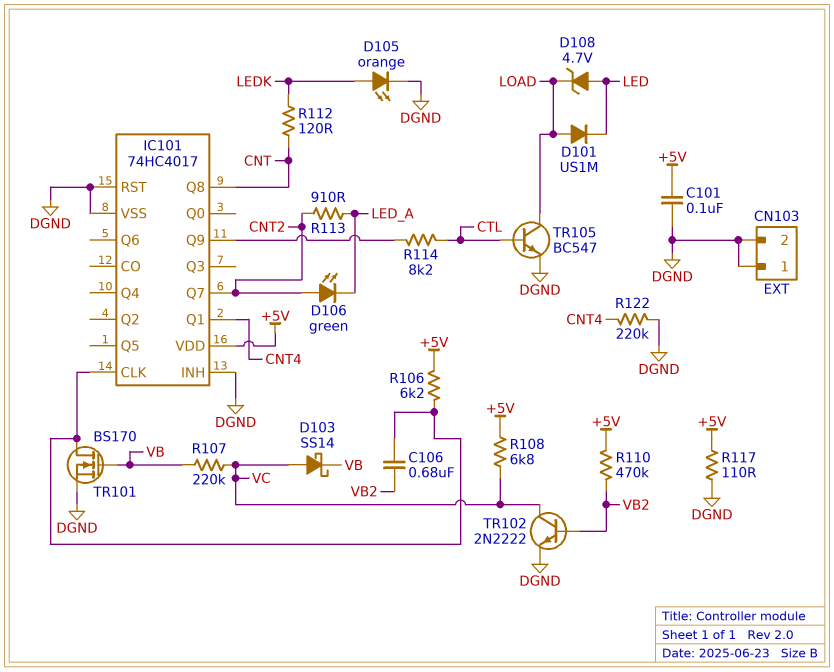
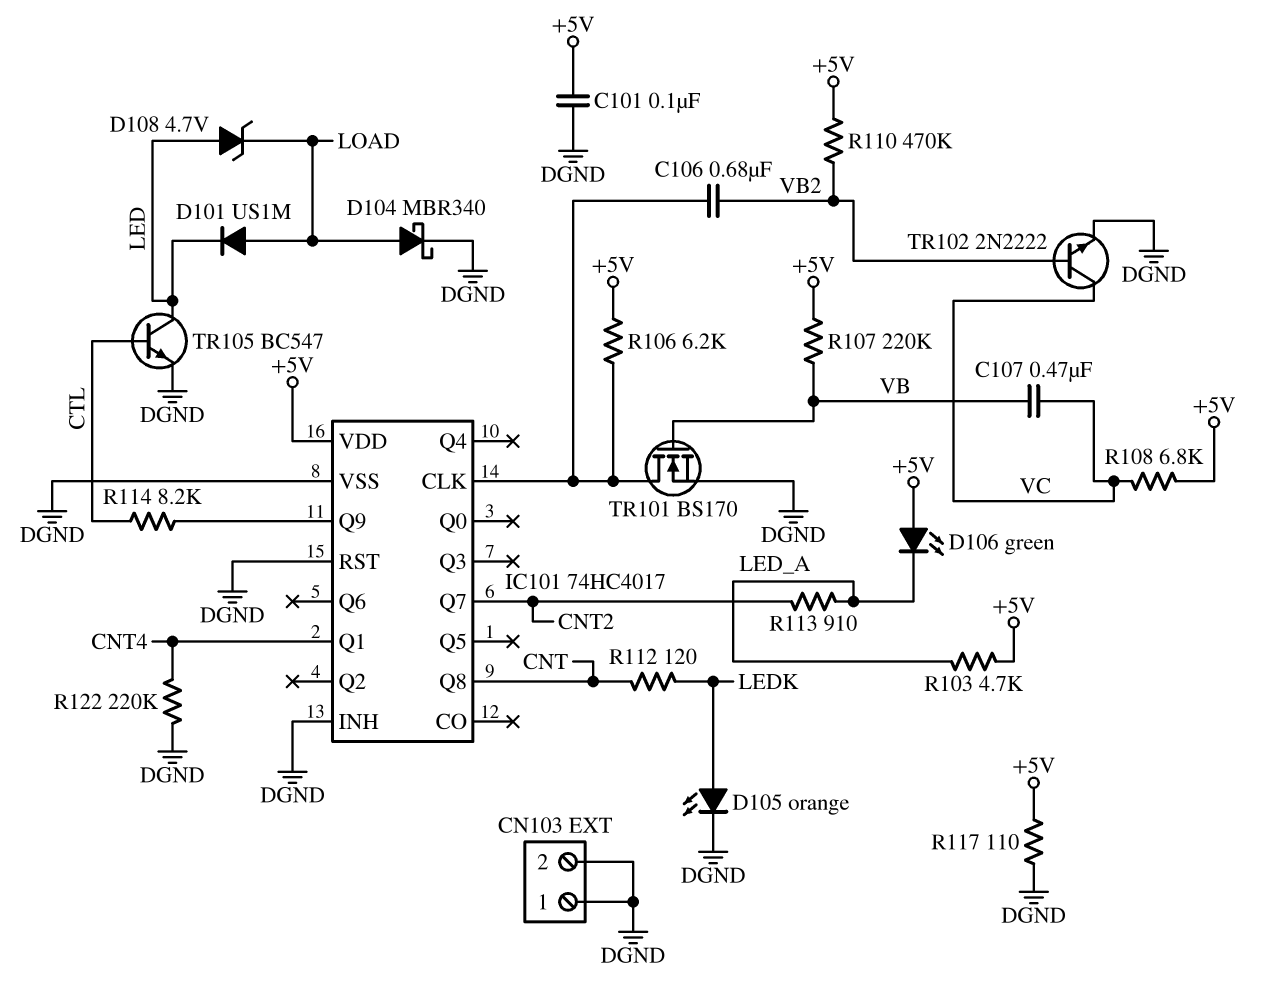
C107: none -> 470nF (VB, VC)
D103: schottky SS14 (A VC, K VB) -> none
D104: none -> schottky MBR340 (A LOAD, K DGND)
D106: LED green (A CNT2, K LED_A) -> LED green (A +5V, K LED_A)
R103: none -> 4.7k (+5V, LED_A)
R107: 220k (VB, VC) -> 220k (+5V, VB)
TR105: NPN BC547 (B CTL, C LOAD, E DGND) -> NPN BC547 (B CTL, C LED, E DGND)

